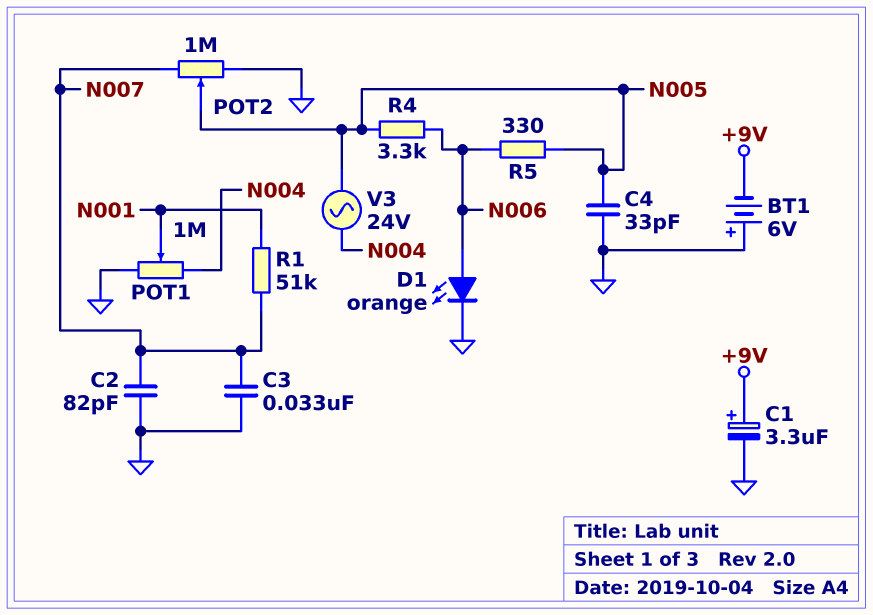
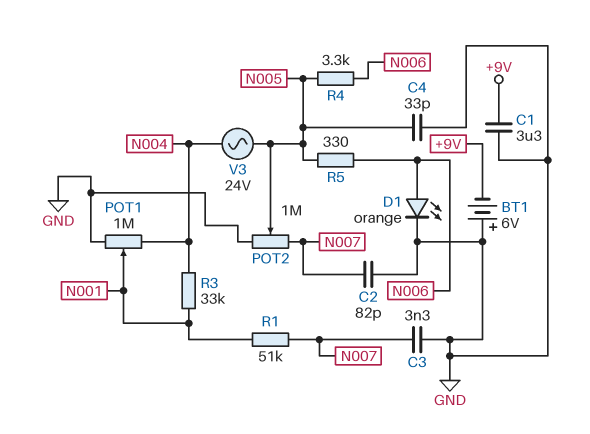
C1: 3.3uF (plus +9V, minus GND) -> 3.3uF (+9V, GND)
C3: 33nF (GND, N007) -> 3.3nF (GND, N007)
R3: none -> 33k (N001, N004)

